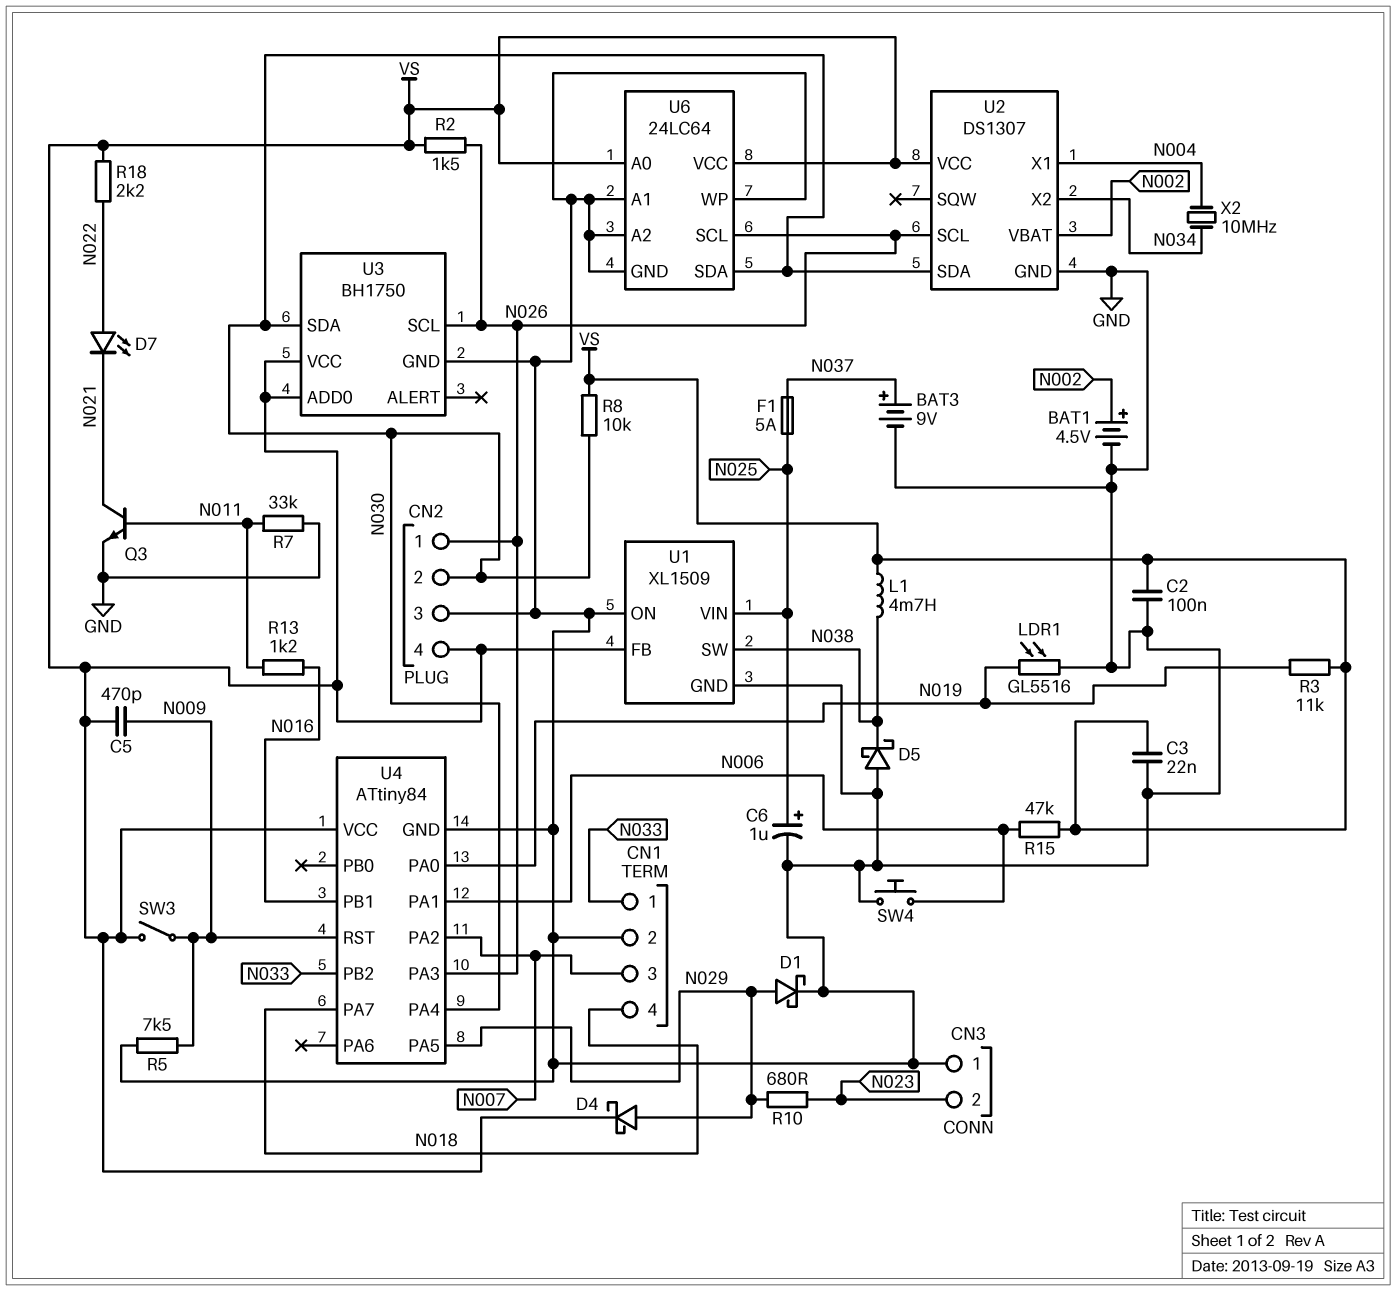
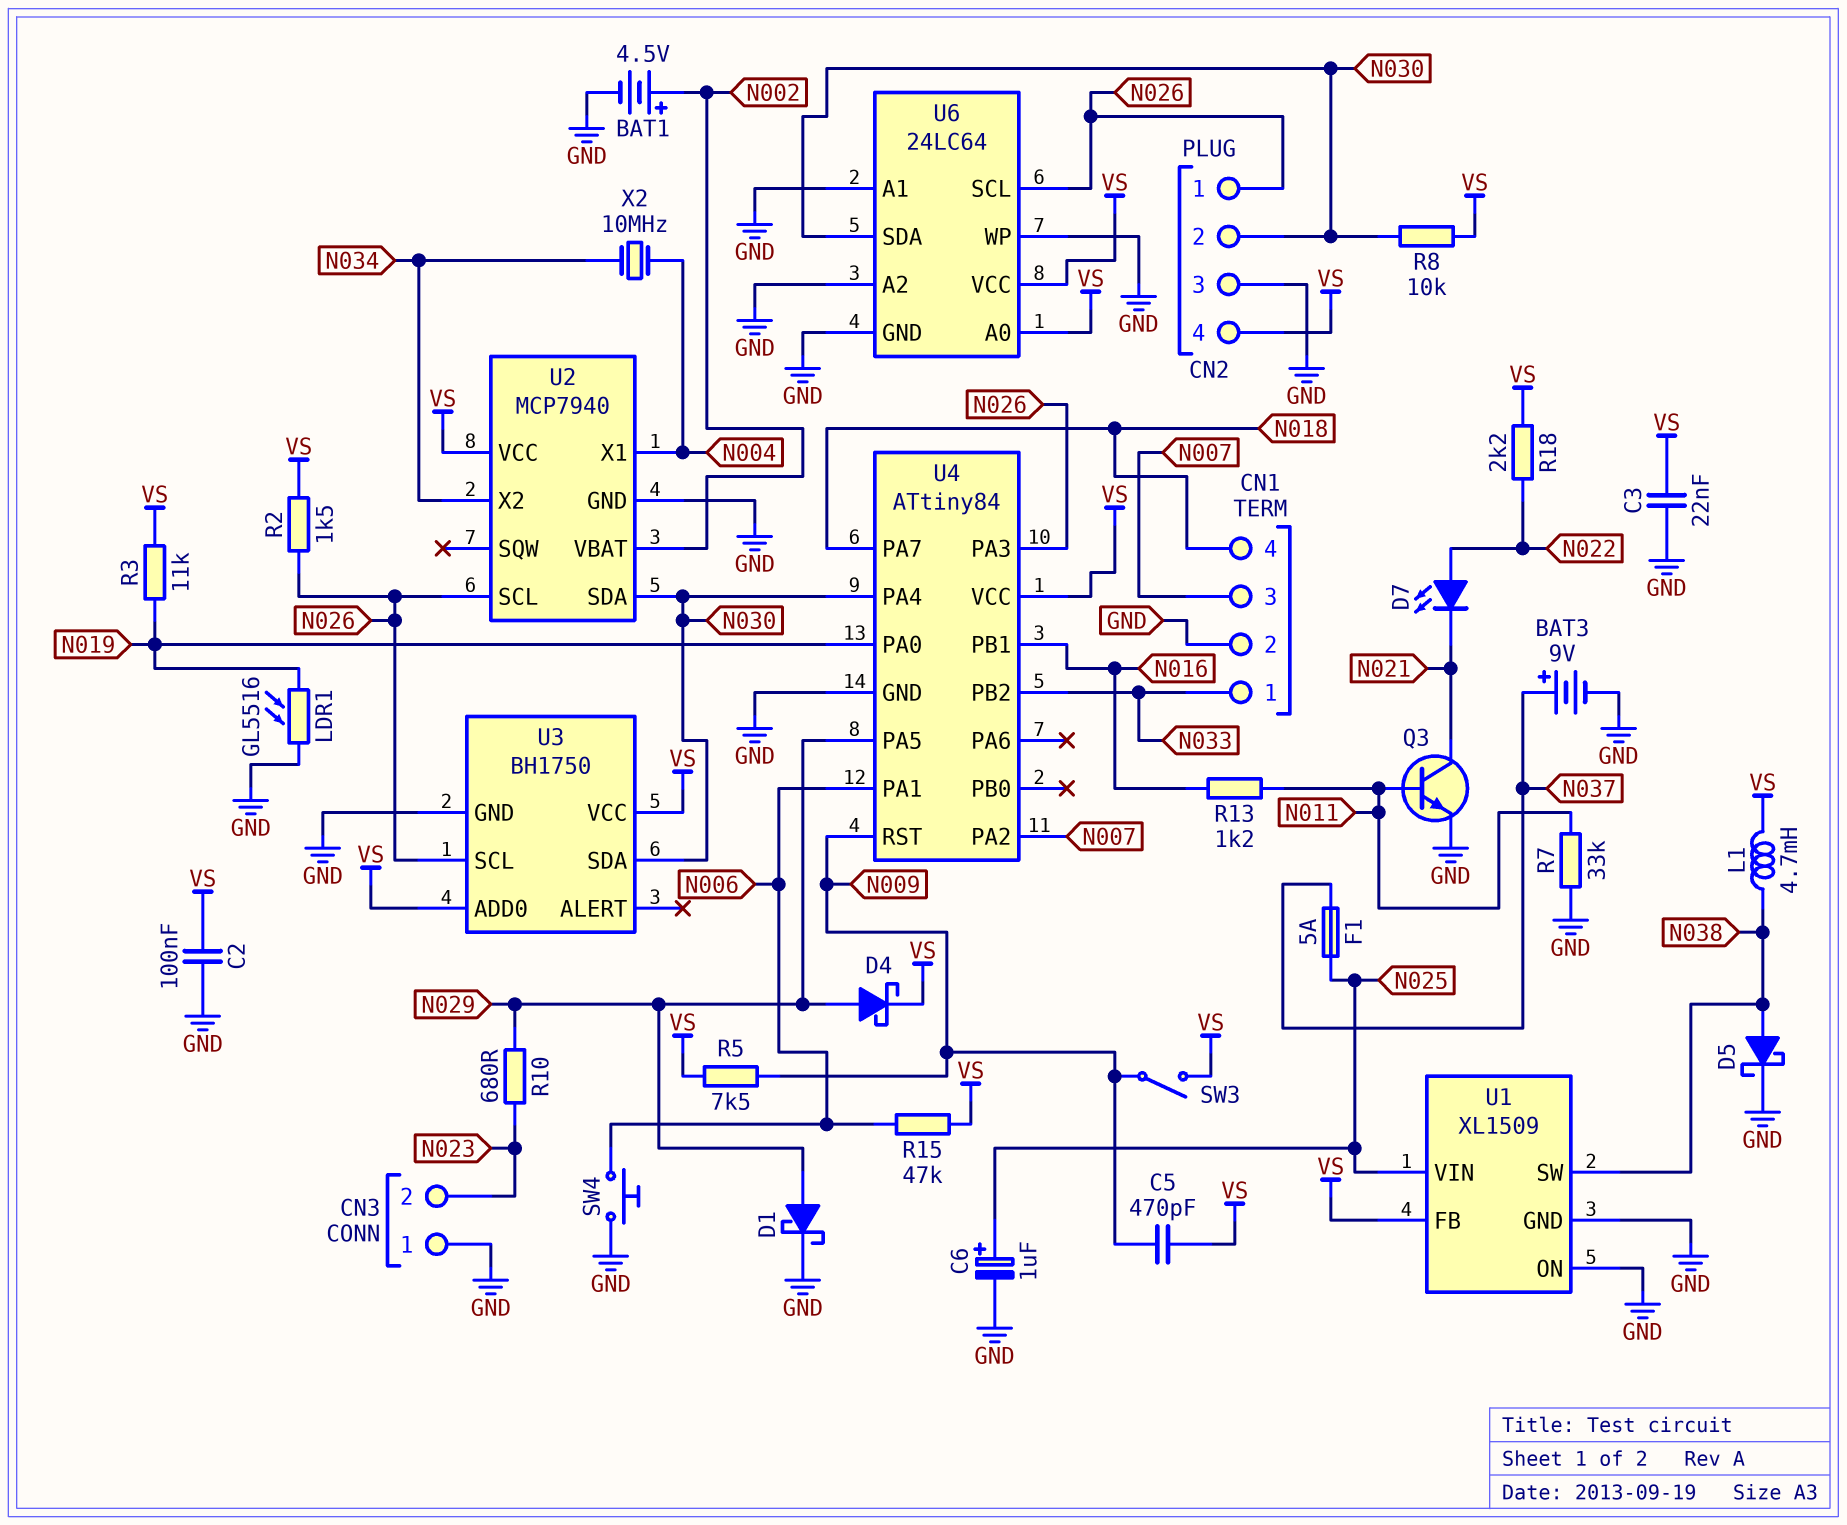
D5: schottky (A GND, K N038) -> schottky (A N038, K GND)
R5: 7.5k (GND, N009) -> 7.5k (N009, VS)
U2: DS1307 -> MCP7940

